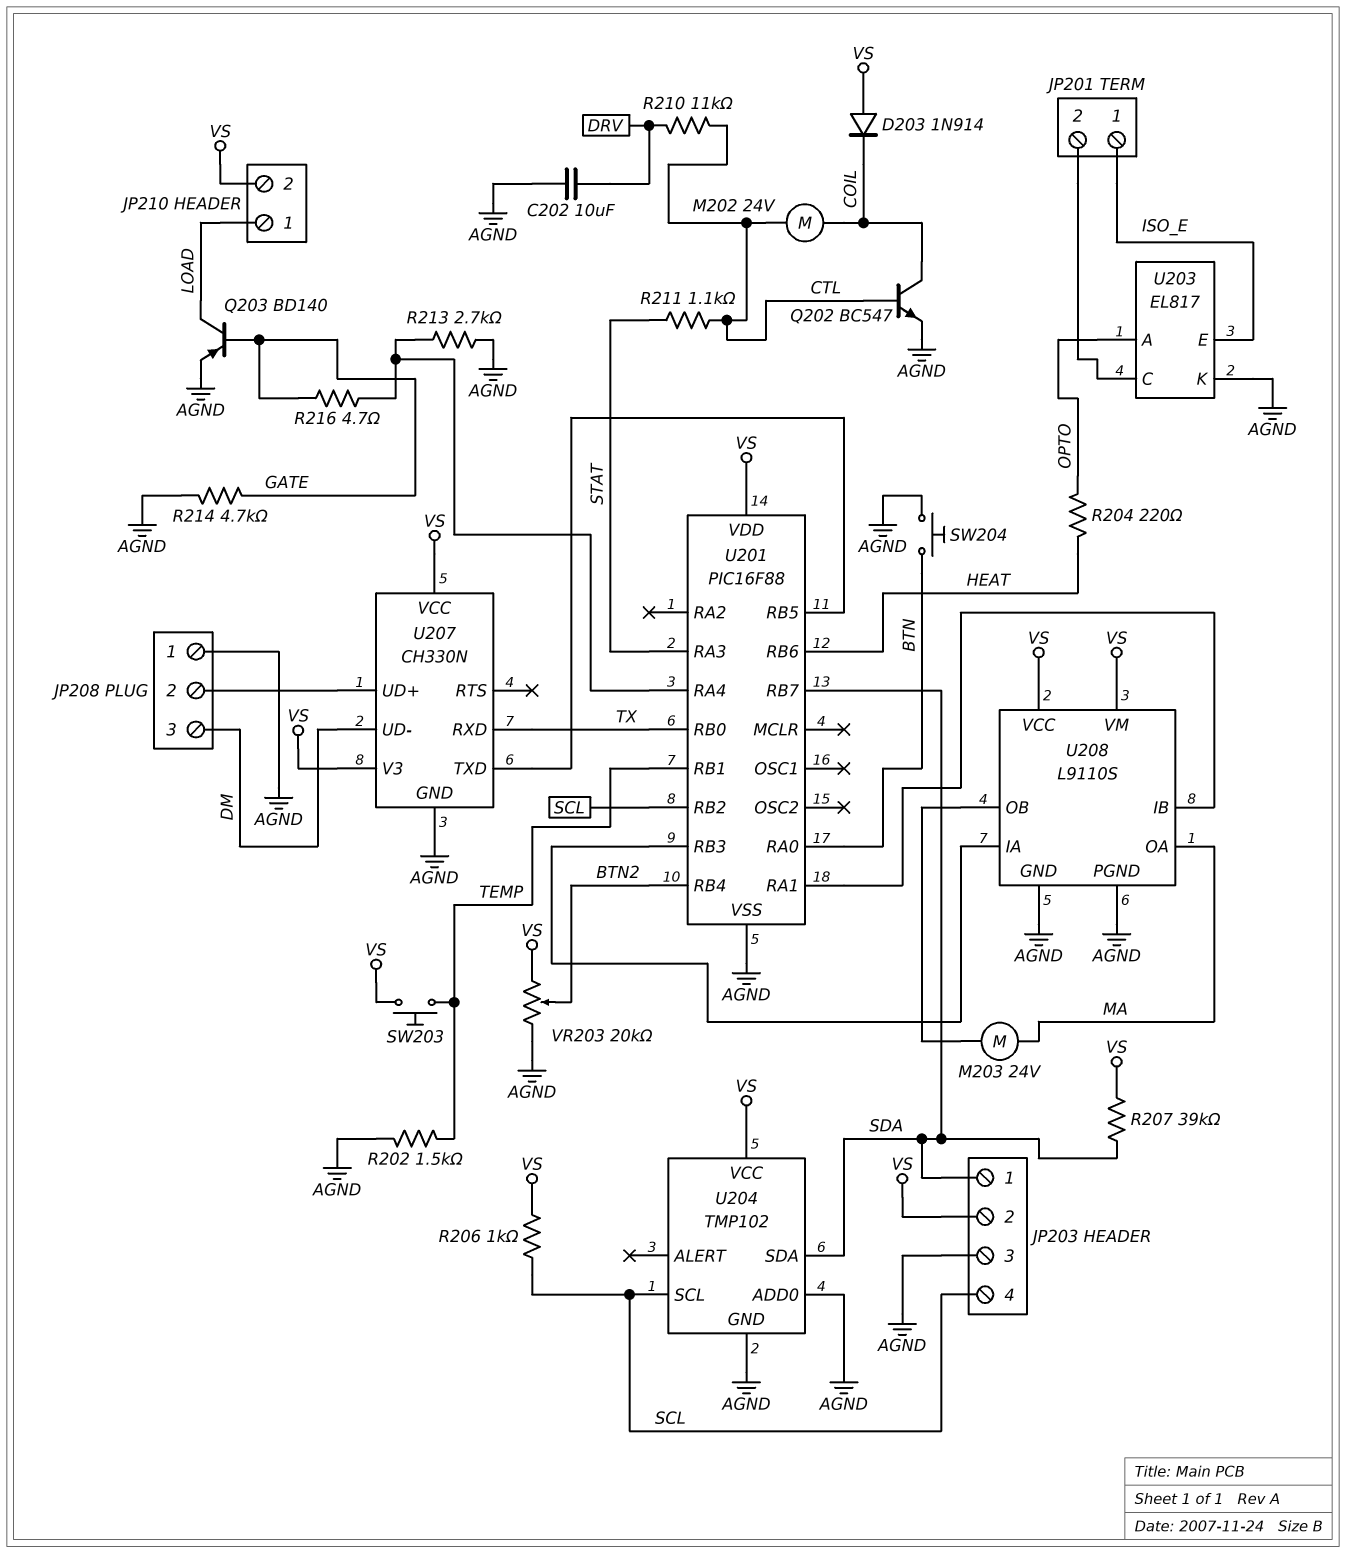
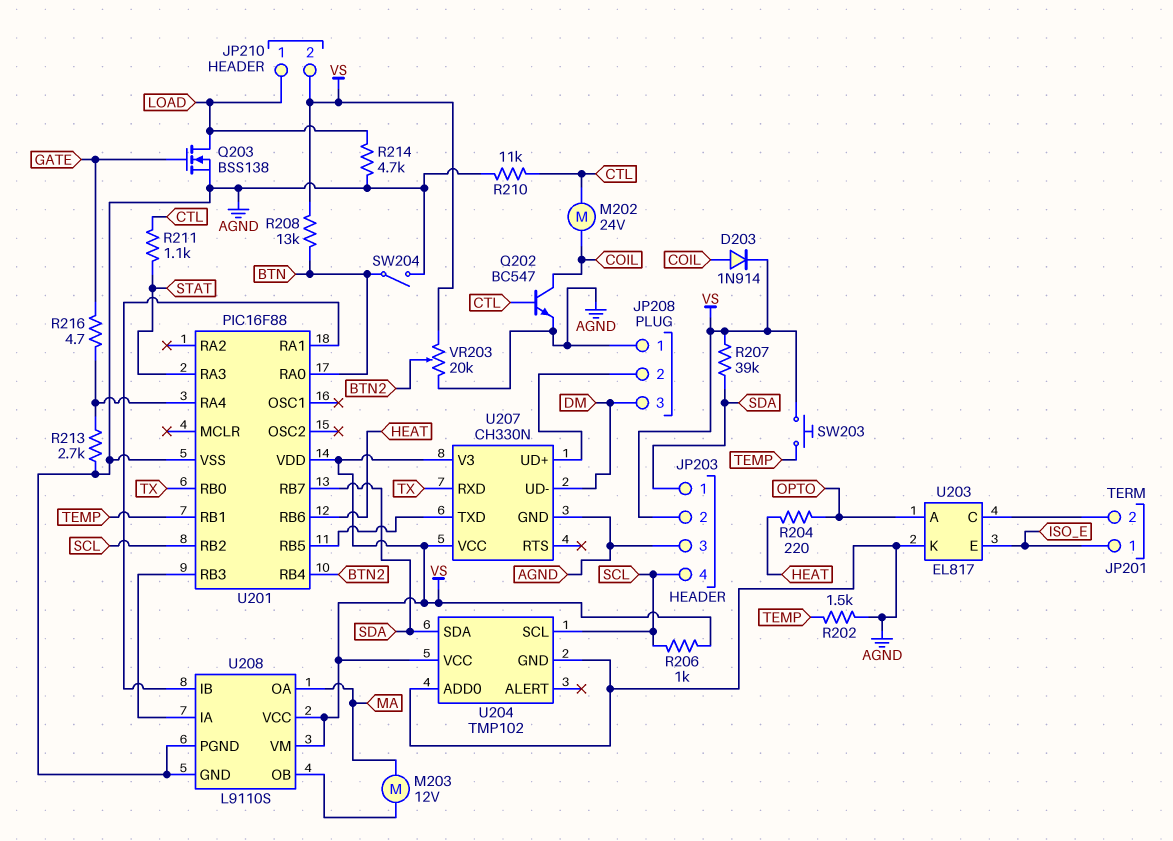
C202: 10uF (AGND, DRV) -> none
D203: diode 1N914 (A VS, K COIL) -> diode 1N914 (A COIL, K VS)
M203: motor 24V (MA, U208/OB) -> motor 12V (MA, U208/OB)
Q203: PNP BD140 (B GATE, C LOAD, E AGND) -> NMOS BSS138 (G GATE, D LOAD, S AGND)
R208: none -> 13k (BTN, VS)
R210: 11k (CTL, DRV) -> 11k (AGND, CTL)
R214: 4.7k (AGND, GATE) -> 4.7k (AGND, LOAD)
SW204: button (AGND, BTN) -> switch (AGND, BTN)

